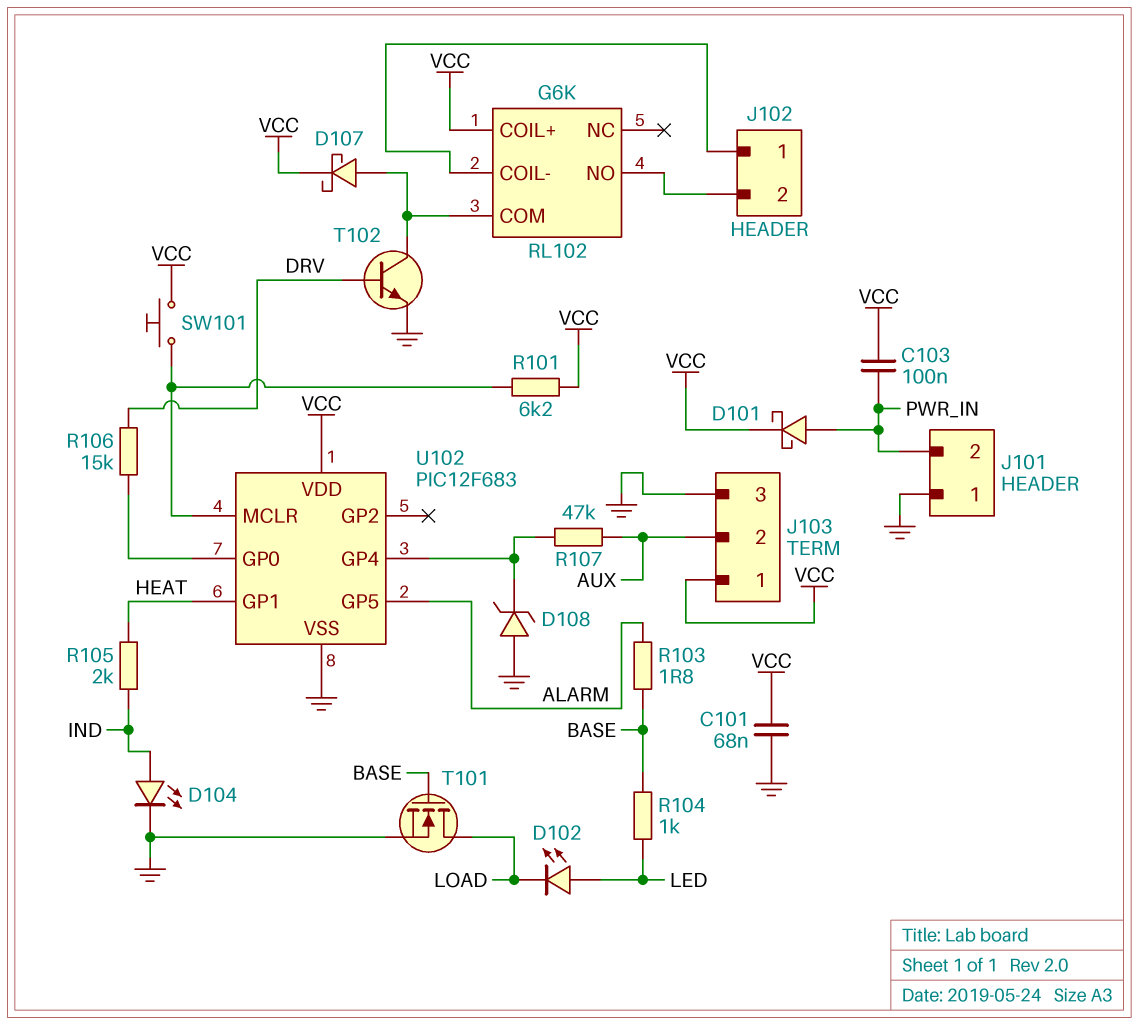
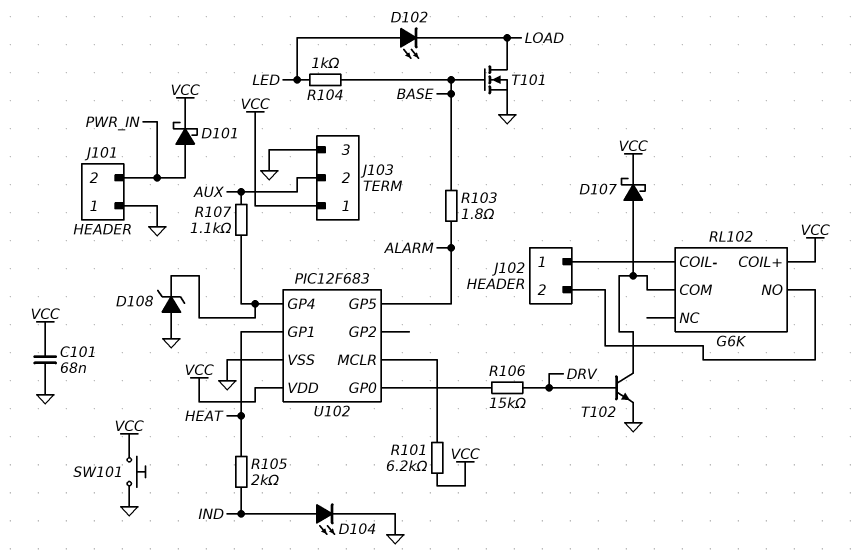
C103: 100nF (PWR_IN, VCC) -> none
R107: 47k (AUX, U102/GP4) -> 1.1k (AUX, U102/GP4)
SW101: button (U102/MCLR, VCC) -> button (GND, VCC)

